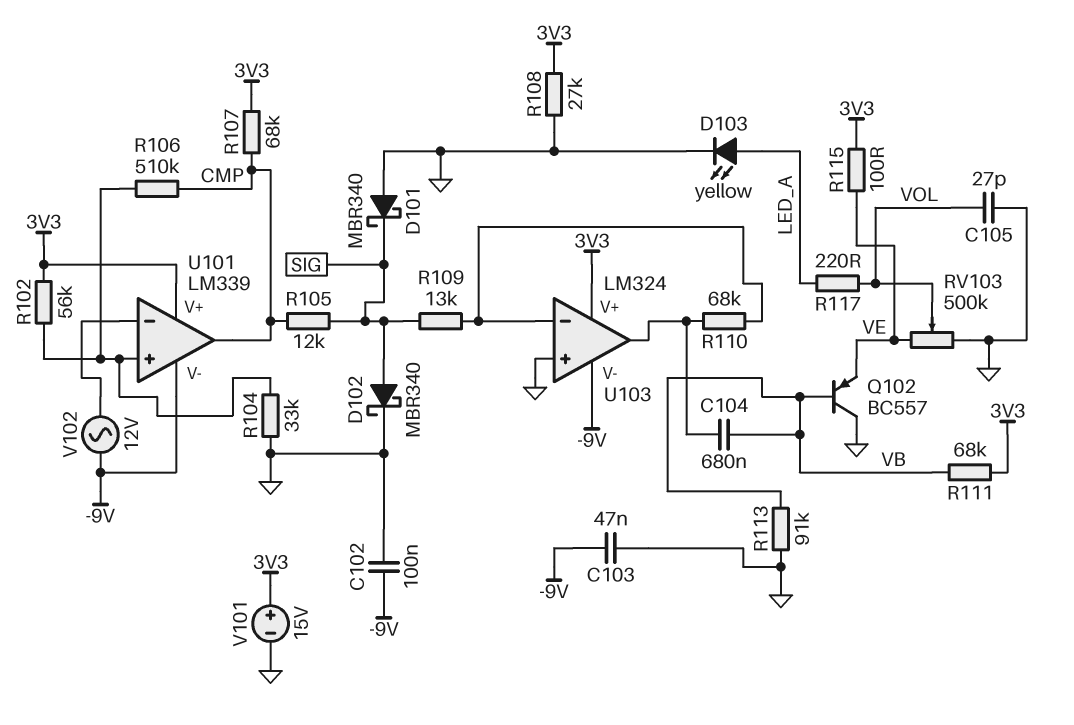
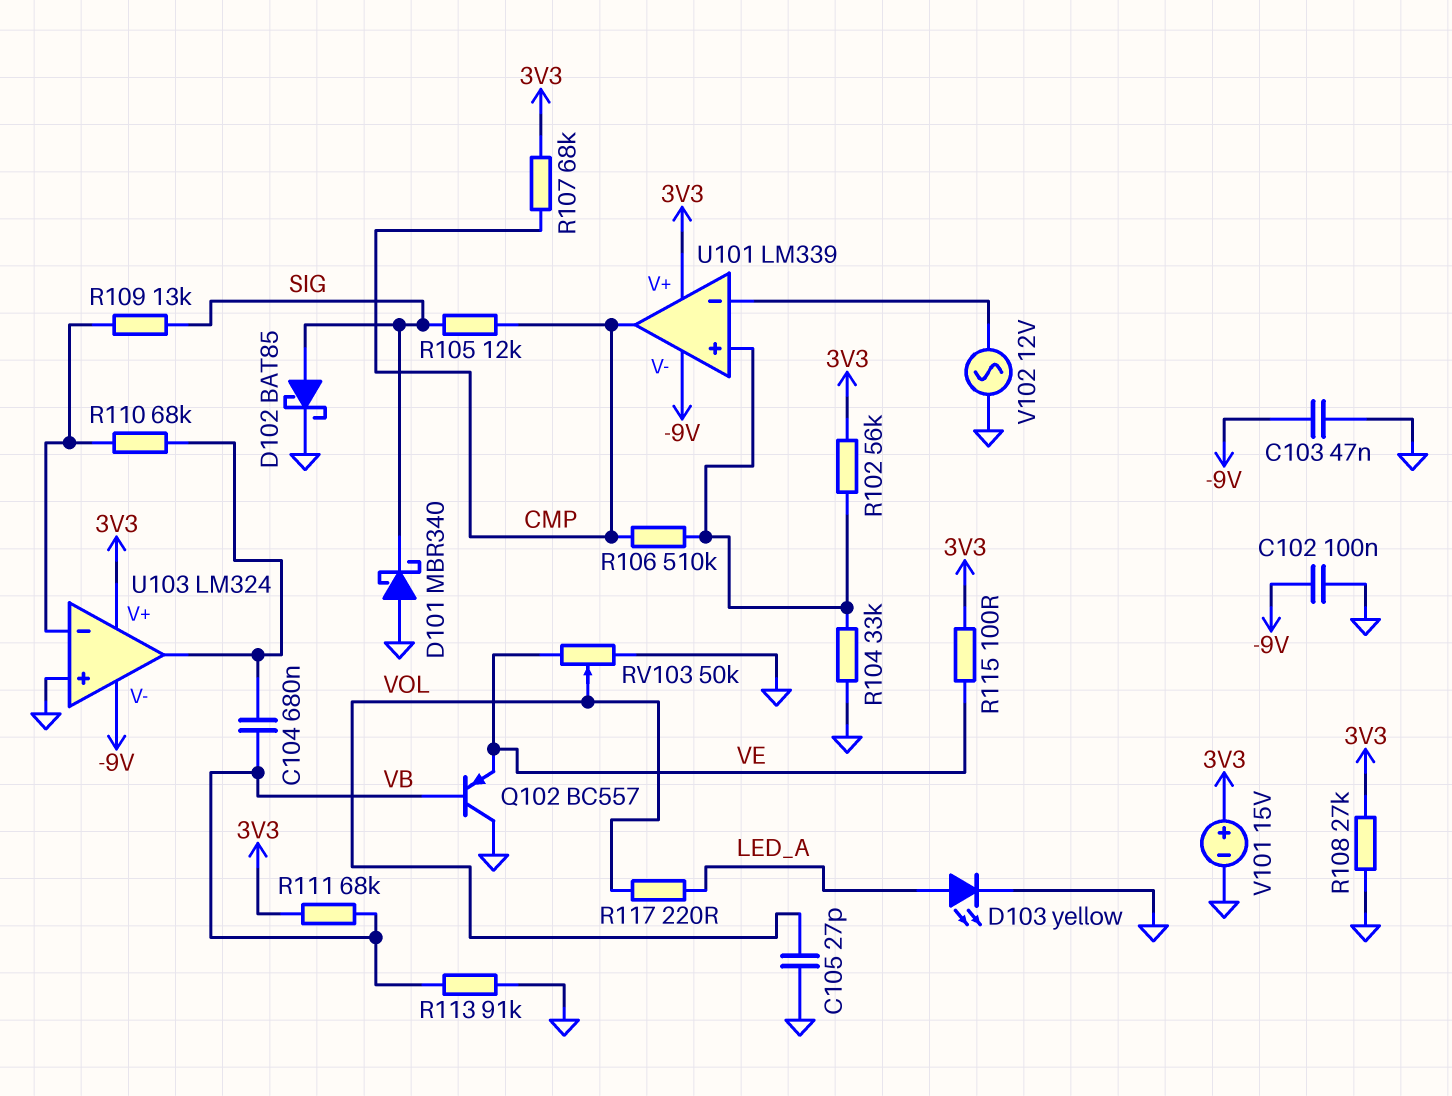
D102: schottky MBR340 (A SIG, K GND) -> schottky BAT85 (A SIG, K GND)
RV103: 500k (GND, VE, wiper VOL) -> 50k (GND, VE, wiper VOL)
V102: AC 12V (-9V, U101/in-) -> AC 12V (GND, U101/in-)

